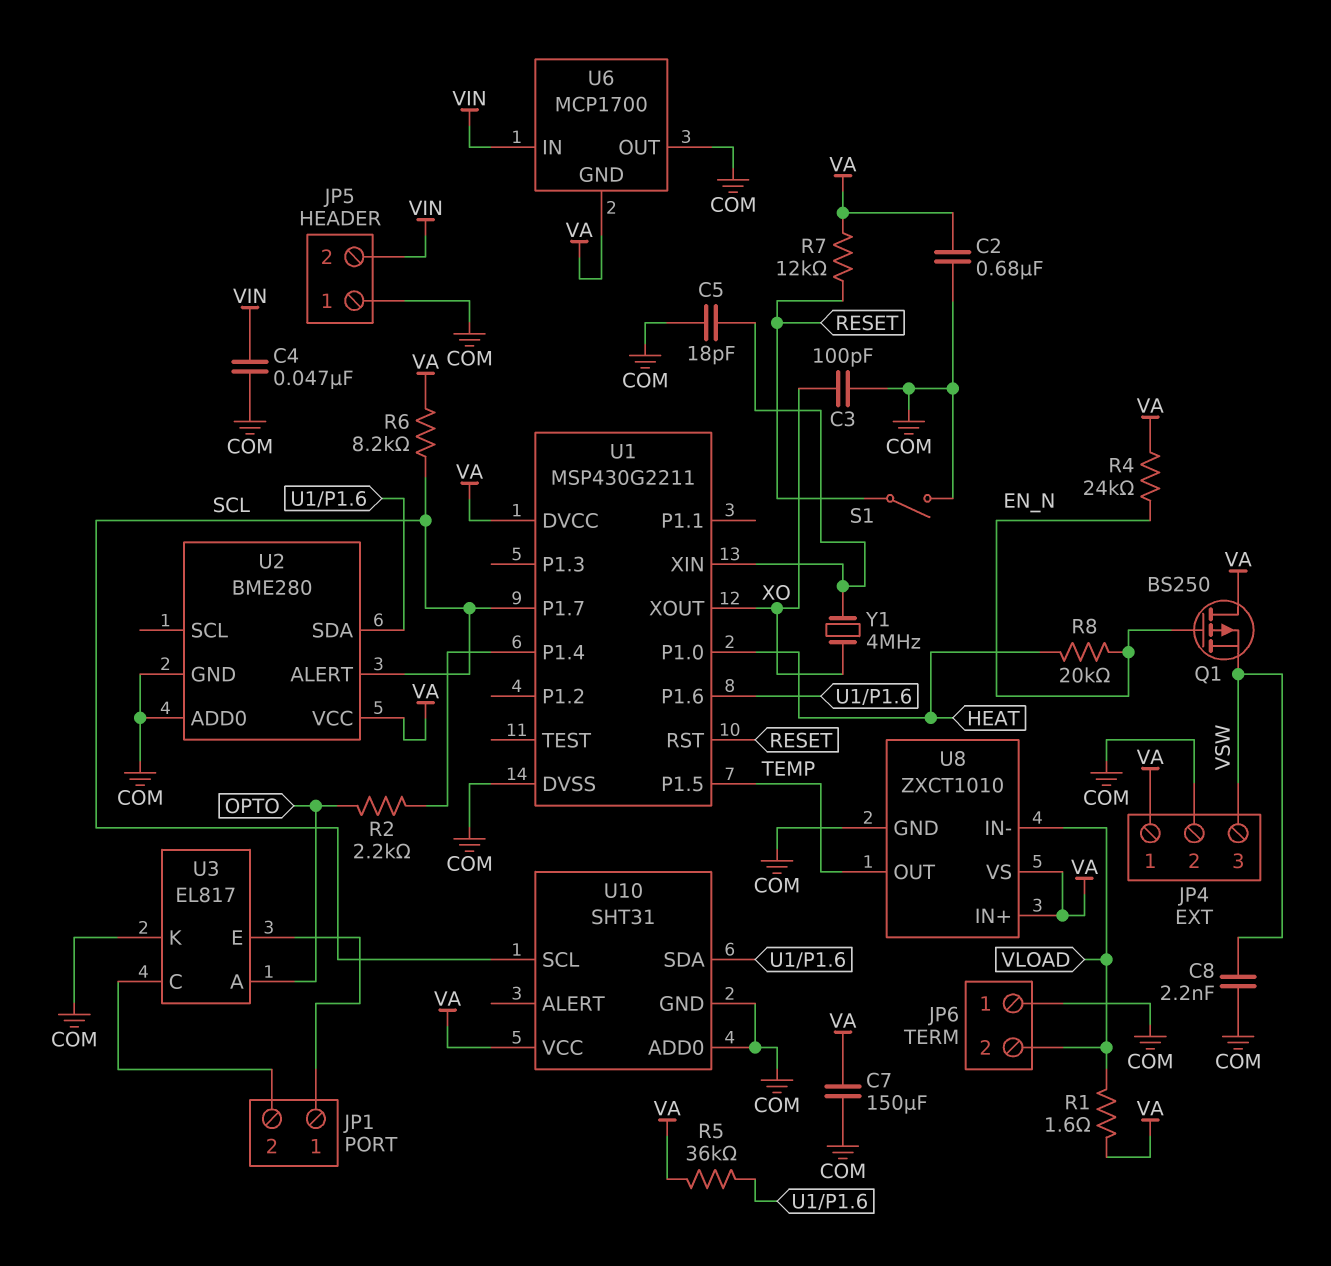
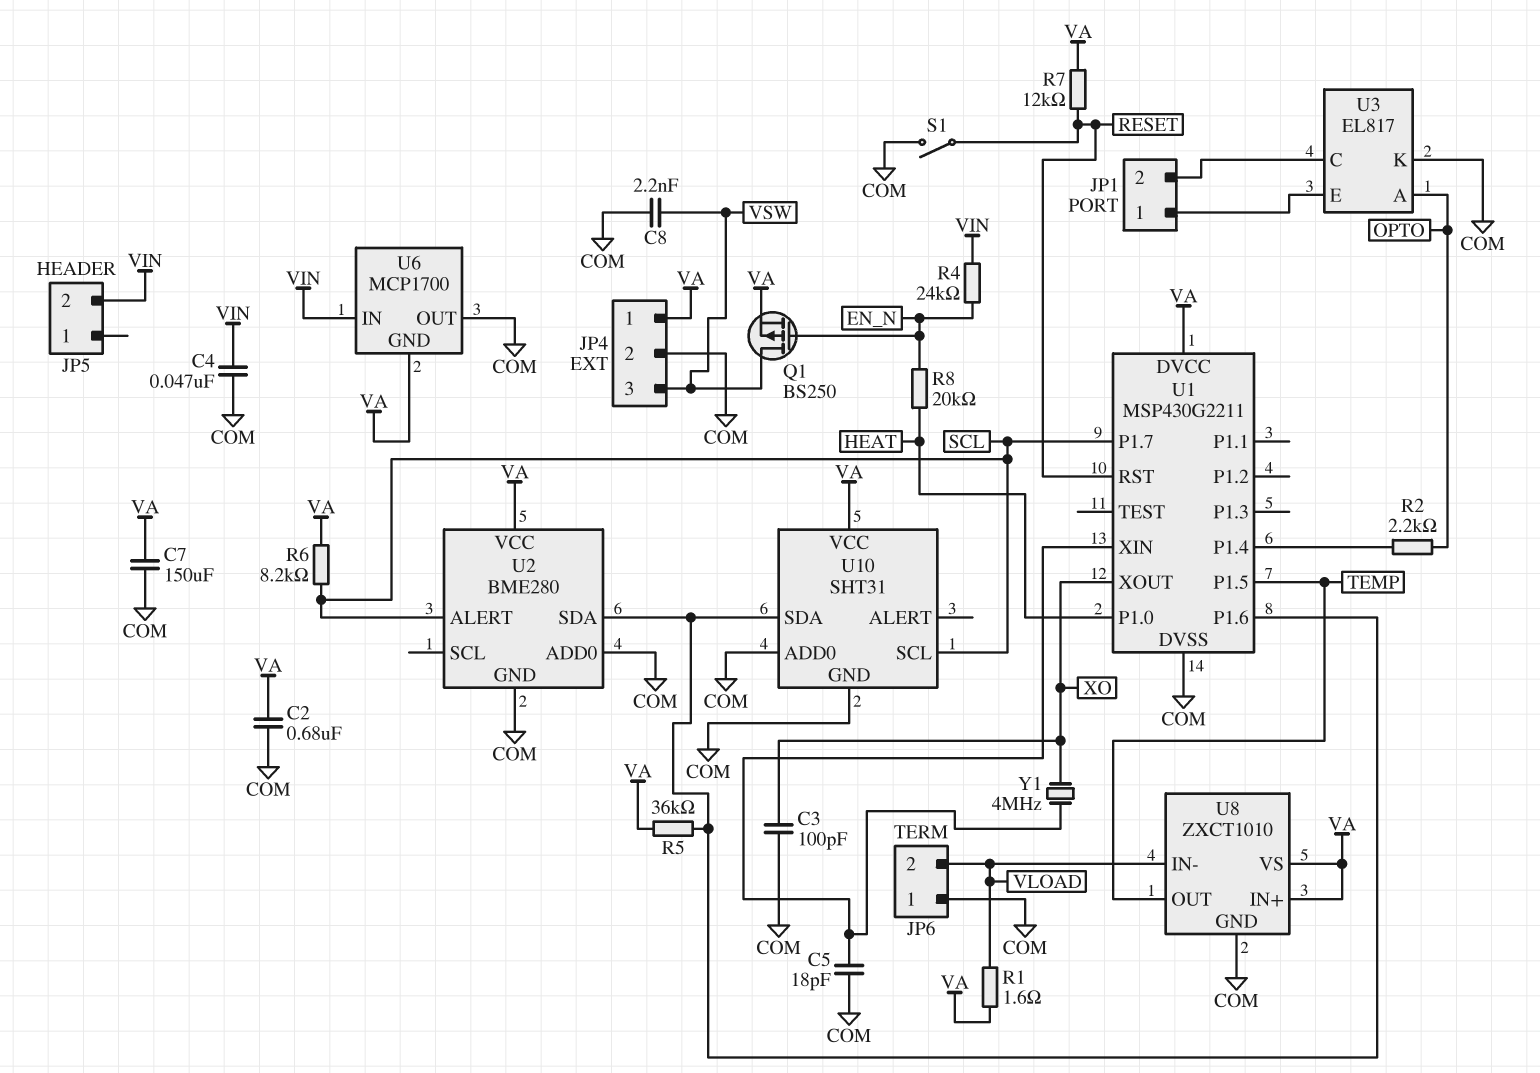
JP5 pin 1: COM -> none
Q1: PMOS BS250 (G EN_N, D VA, S VSW) -> PMOS BS250 (G EN_N, D VSW, S VA)
R4: 24k (EN_N, VA) -> 24k (EN_N, VIN)

